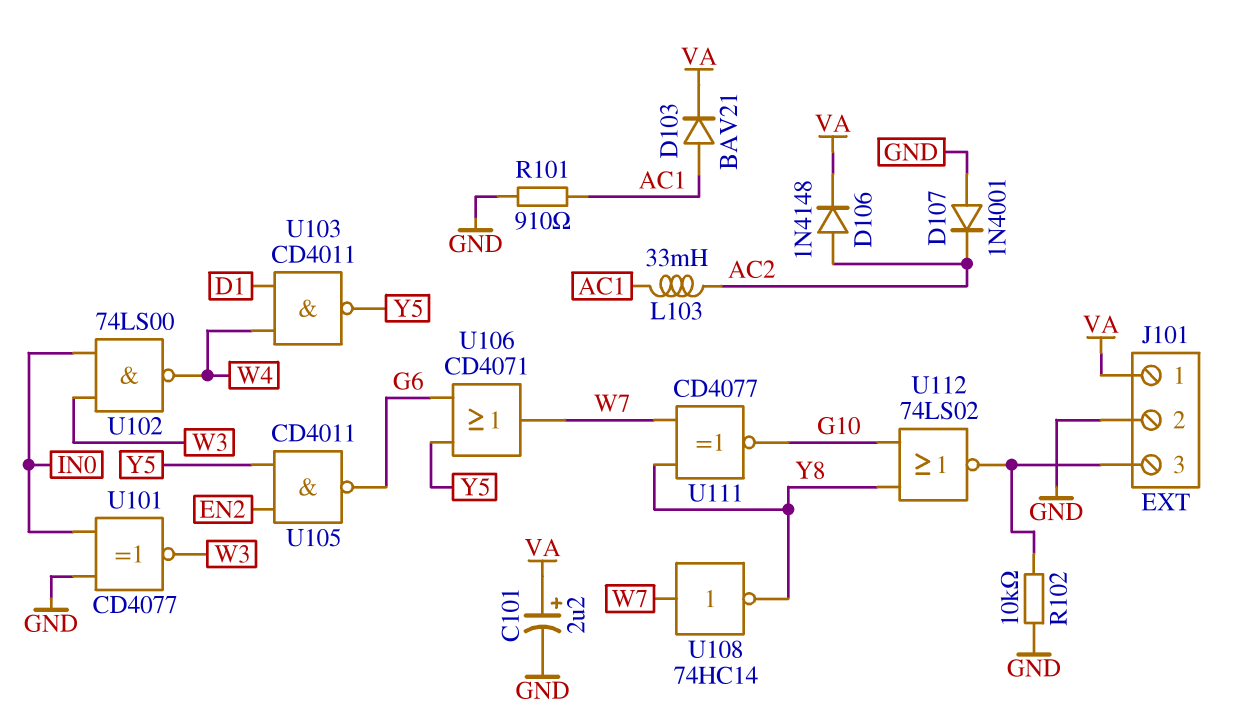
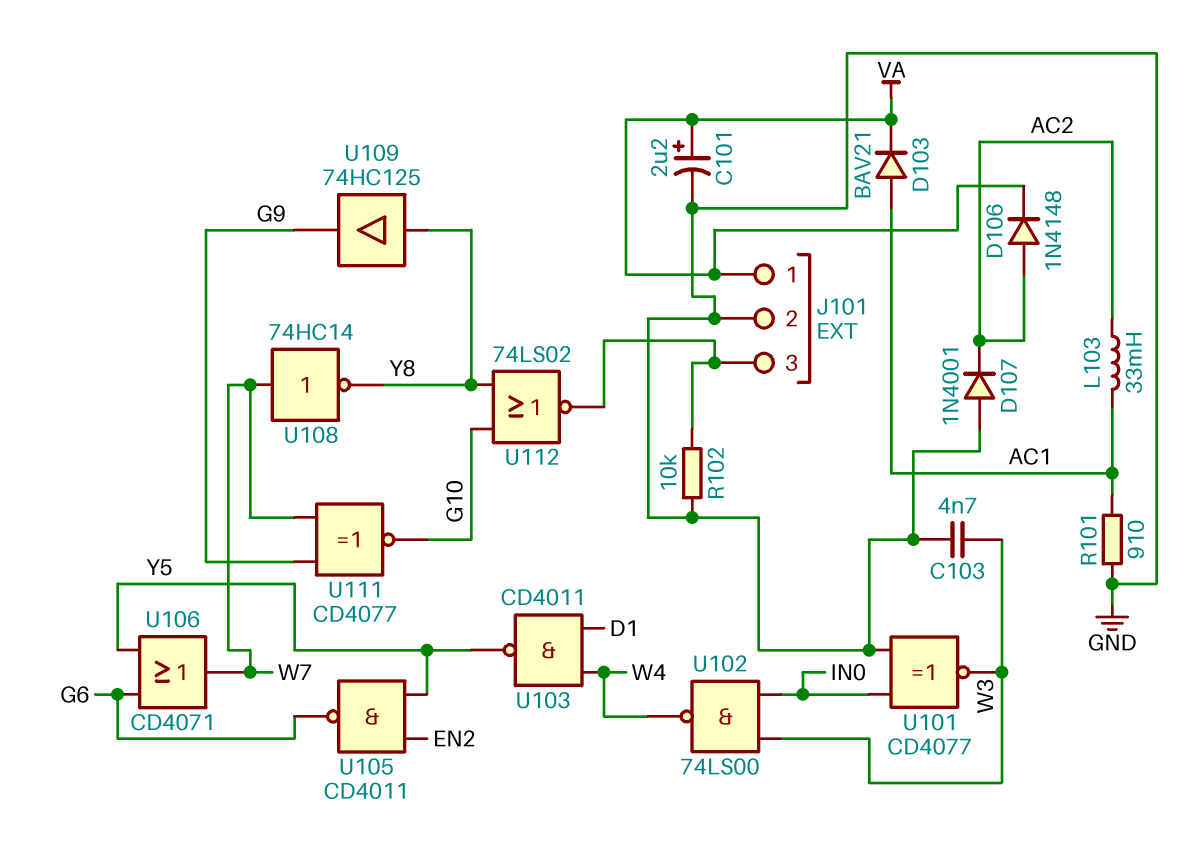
C103: none -> 4.7nF (GND, W3)
U109: none -> buffer 74HC125 (in Y8, out G9)
U111: XNOR CD4077 (in W7, in Y8, out G10) -> XNOR CD4077 (in G9, in W7, out G10)

